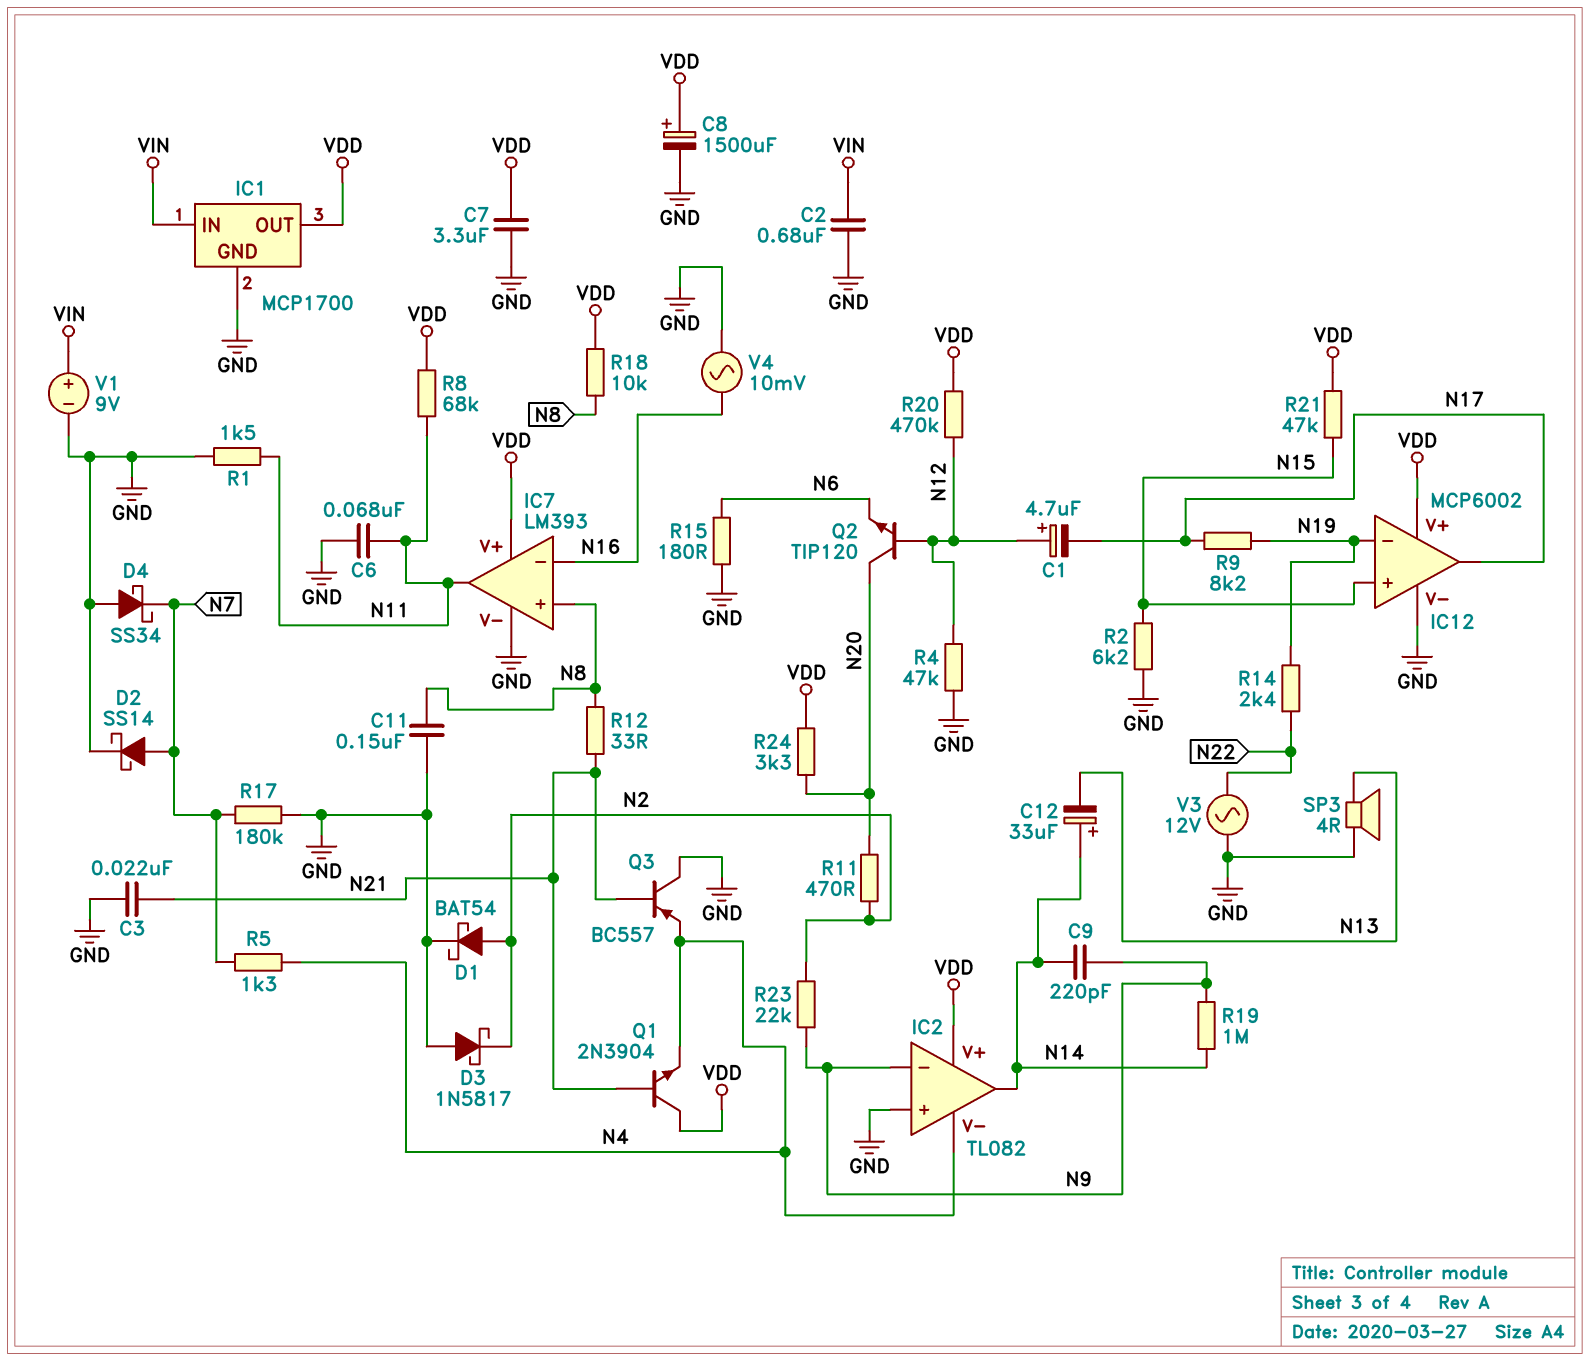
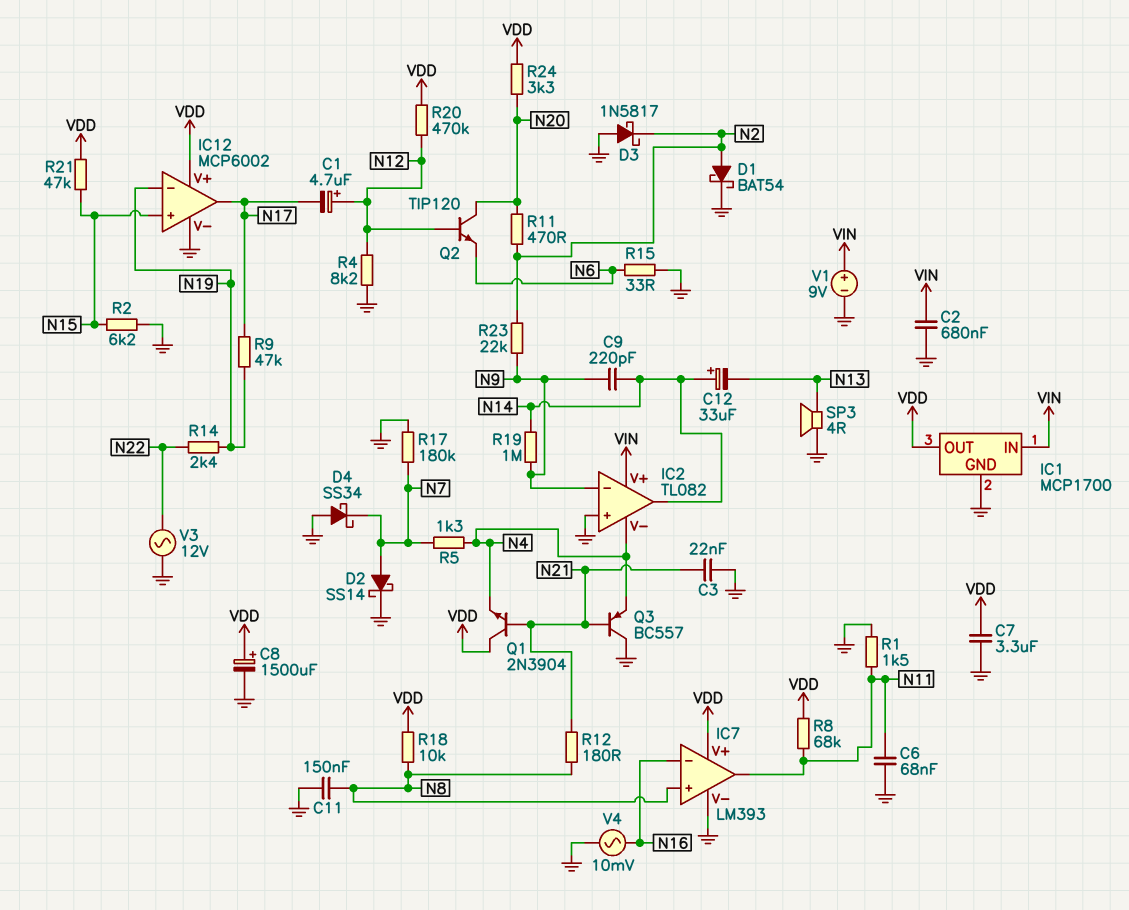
IC2 pin V+: VDD -> VIN
R4: 47k (GND, N12) -> 8.2k (GND, N12)
R9: 8.2k (N17, N19) -> 47k (N17, N19)
R12: 33 (N8, N21) -> 180 (N8, N21)
R15: 180 (GND, N6) -> 33 (GND, N6)

